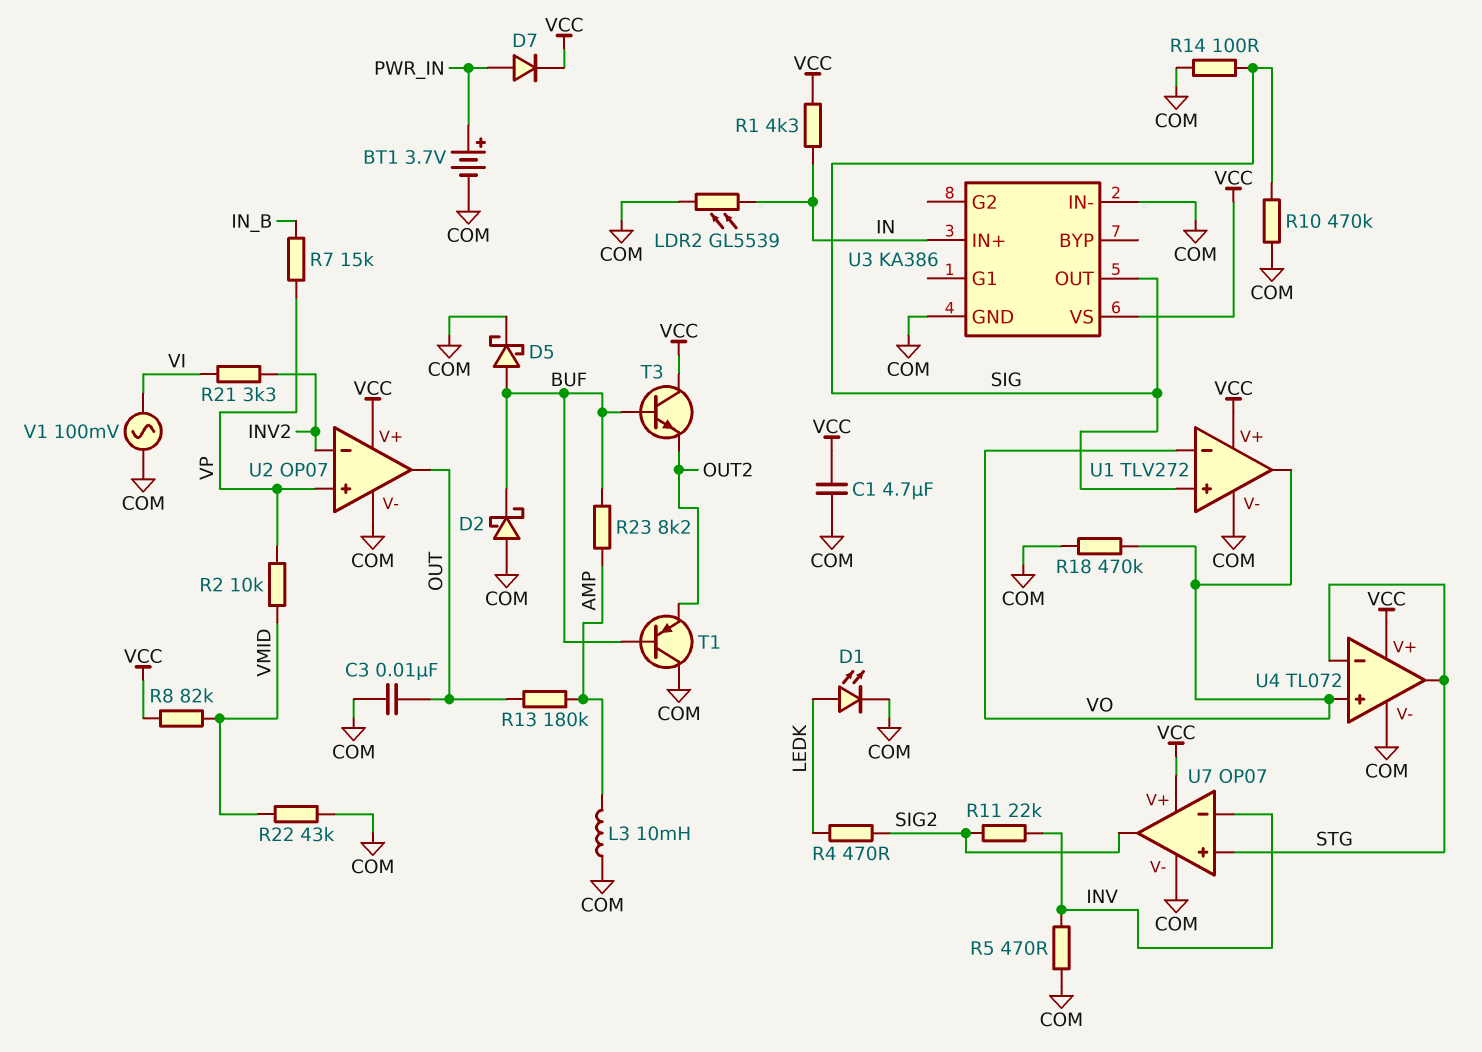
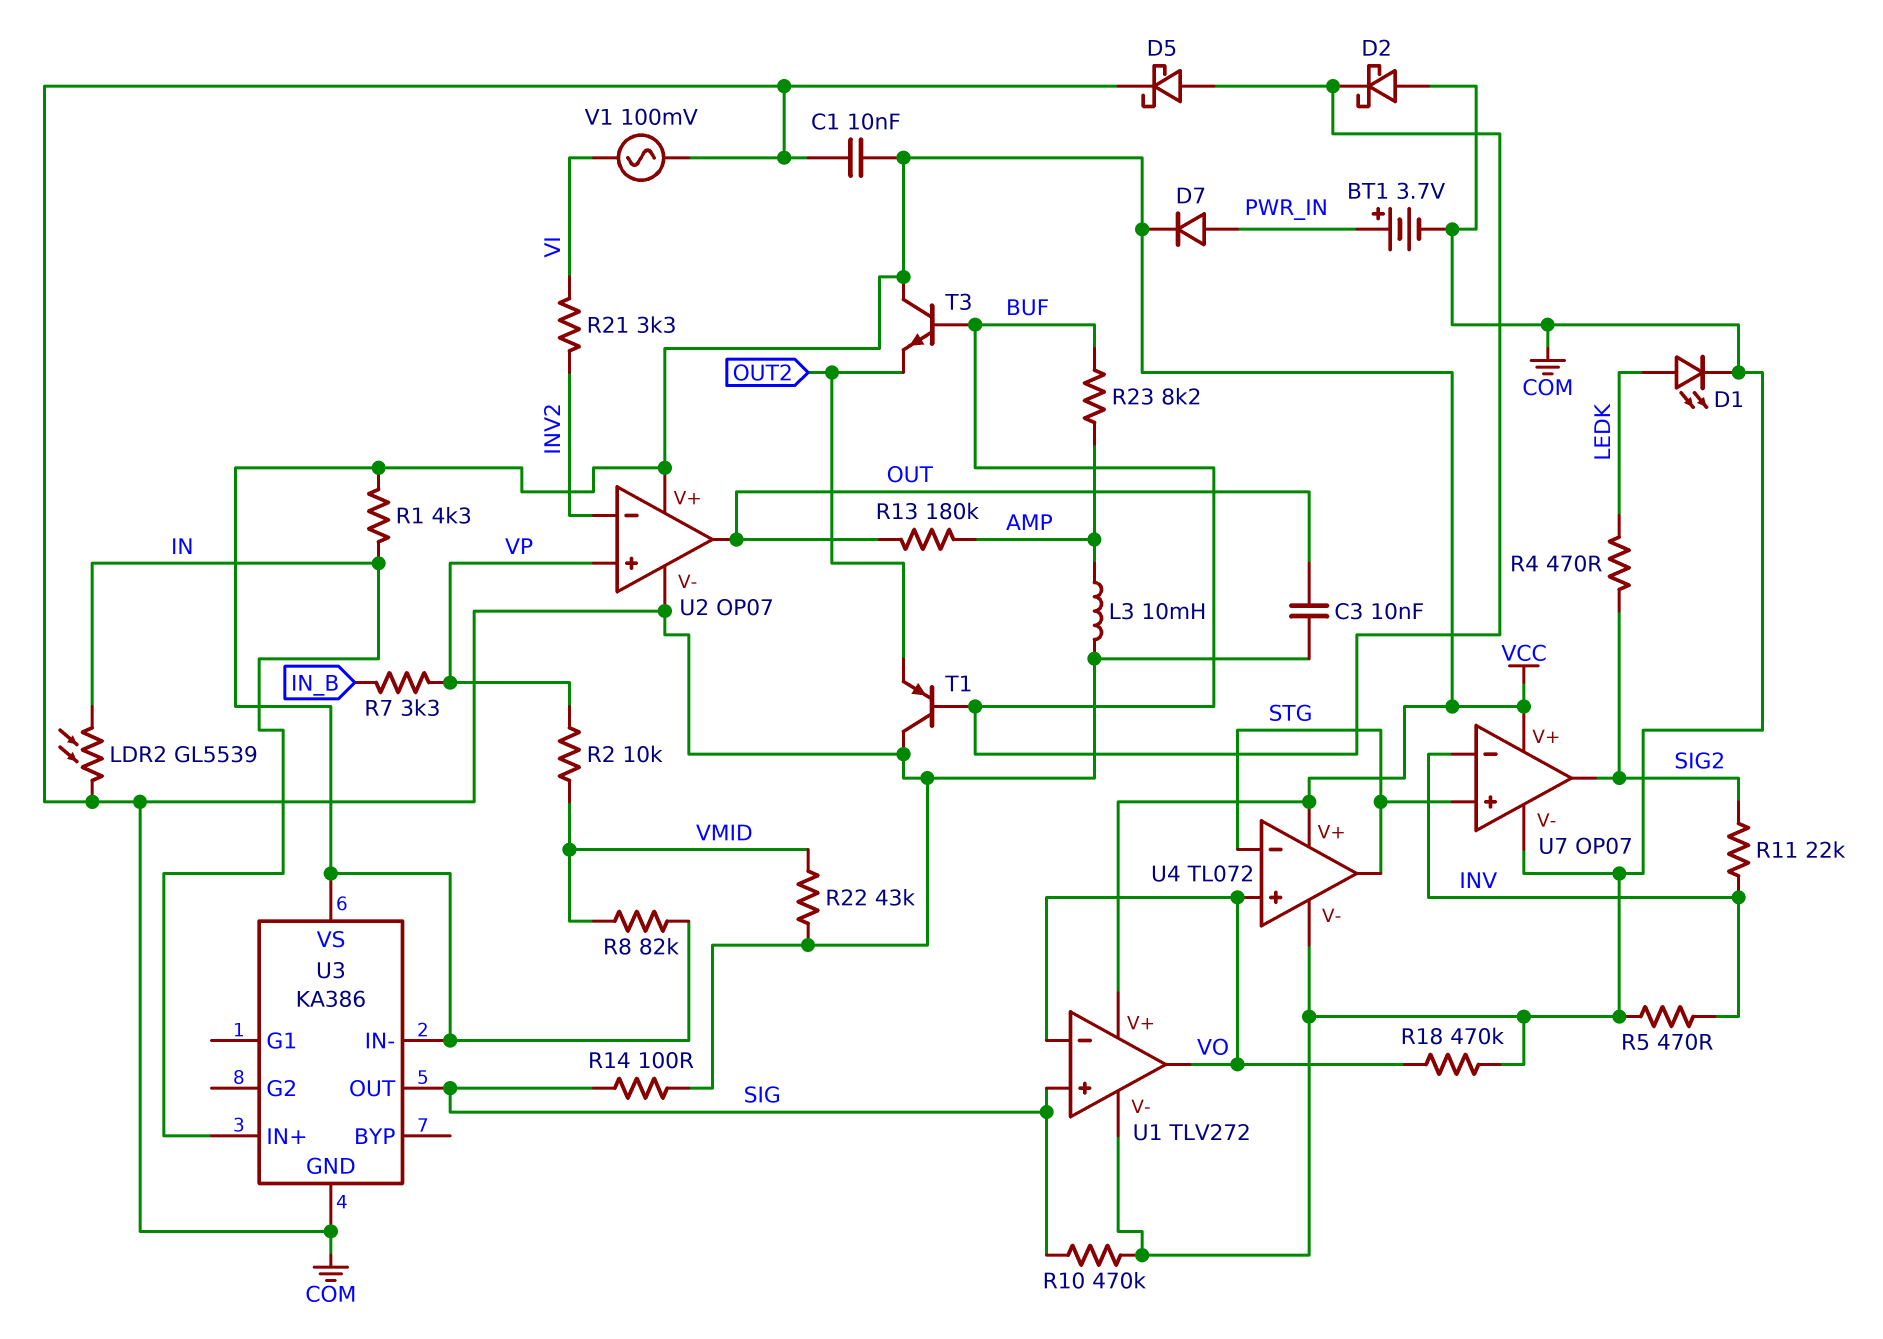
C1: 4.7uF (COM, VCC) -> 10nF (COM, VCC)
R7: 15k (IN_B, VP) -> 3.3k (IN_B, VP)
U3 pin IN-: COM -> VCC

